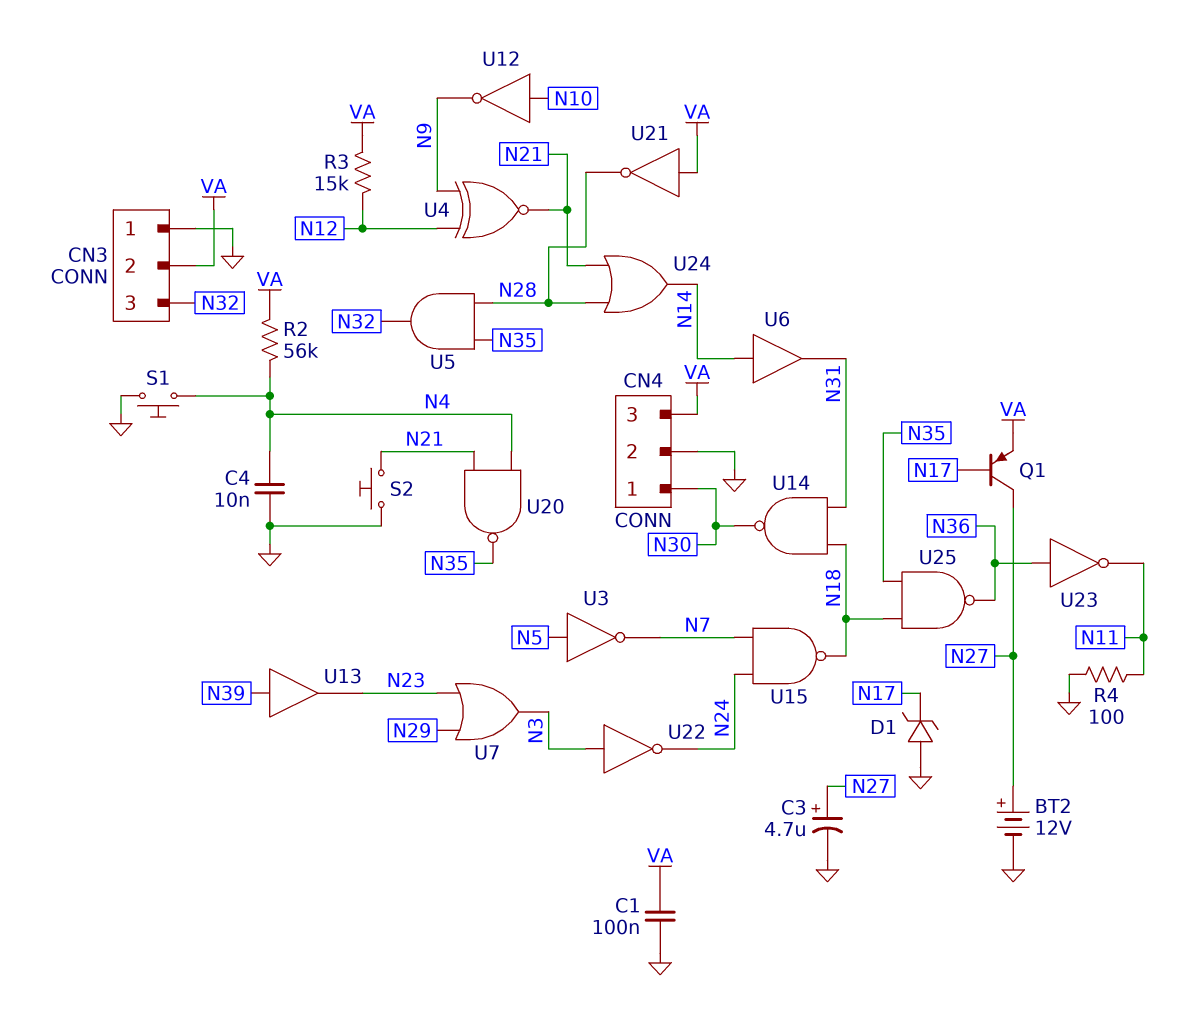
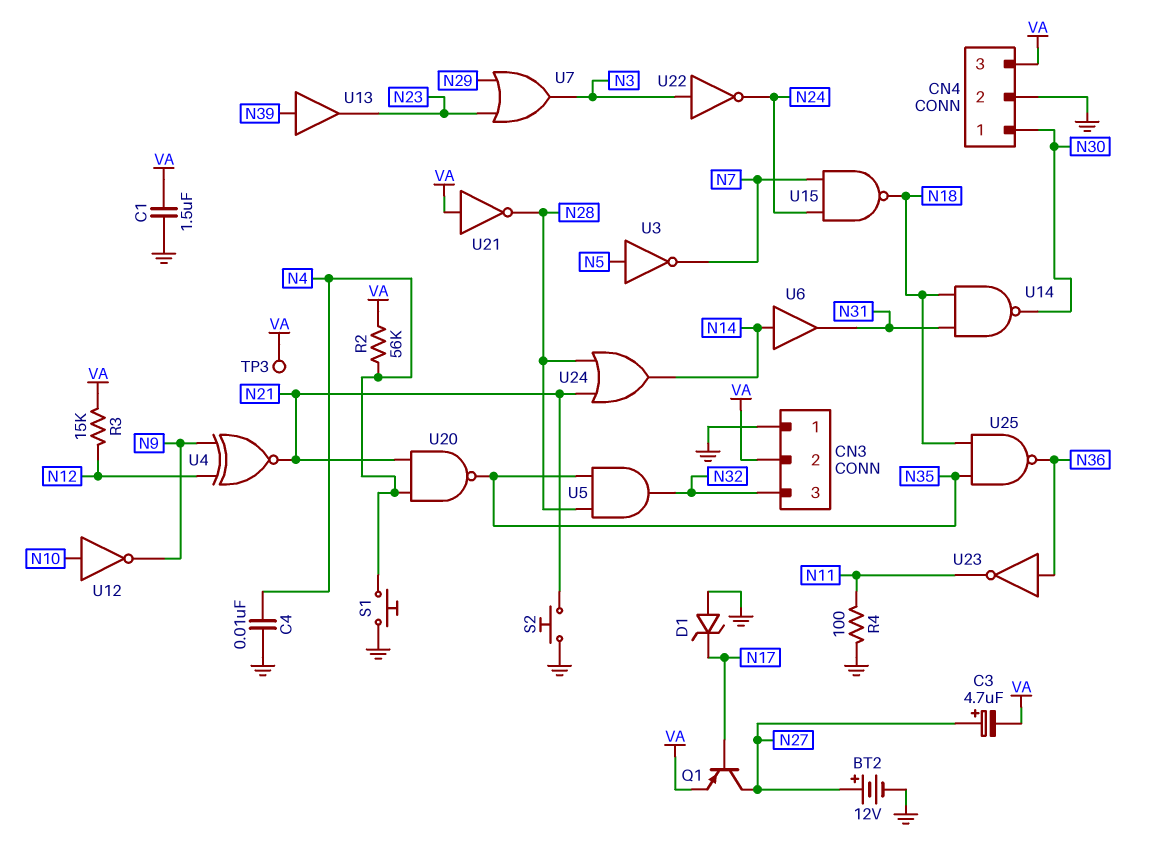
C1: 100nF (GND, VA) -> 1.5uF (GND, VA)
C3: 4.7uF (plus N27, minus GND) -> 4.7uF (plus N27, minus VA)
TP3: none -> test point (VA)

